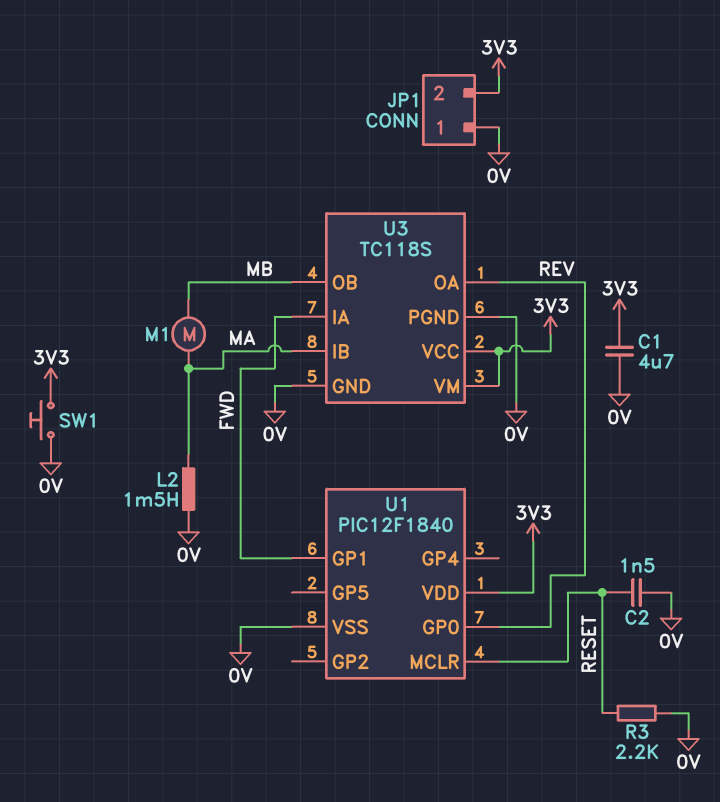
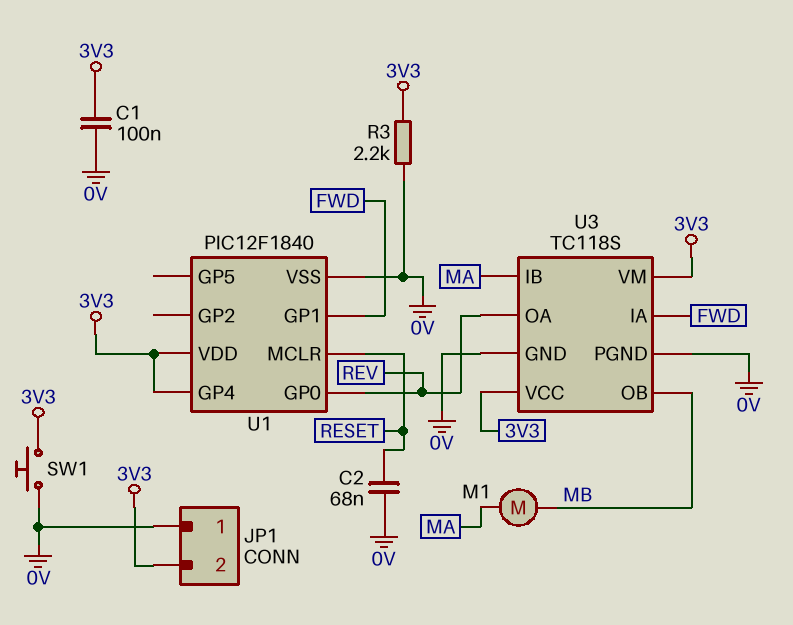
C1: 4.7uF (0V, 3V3) -> 100nF (0V, 3V3)
C2: 1.5nF (0V, RESET) -> 68nF (0V, RESET)
L2: 1.5mH (0V, MA) -> none
R3: 2.2k (0V, RESET) -> 2.2k (0V, 3V3)
U1 pin GP4: none -> 3V3

